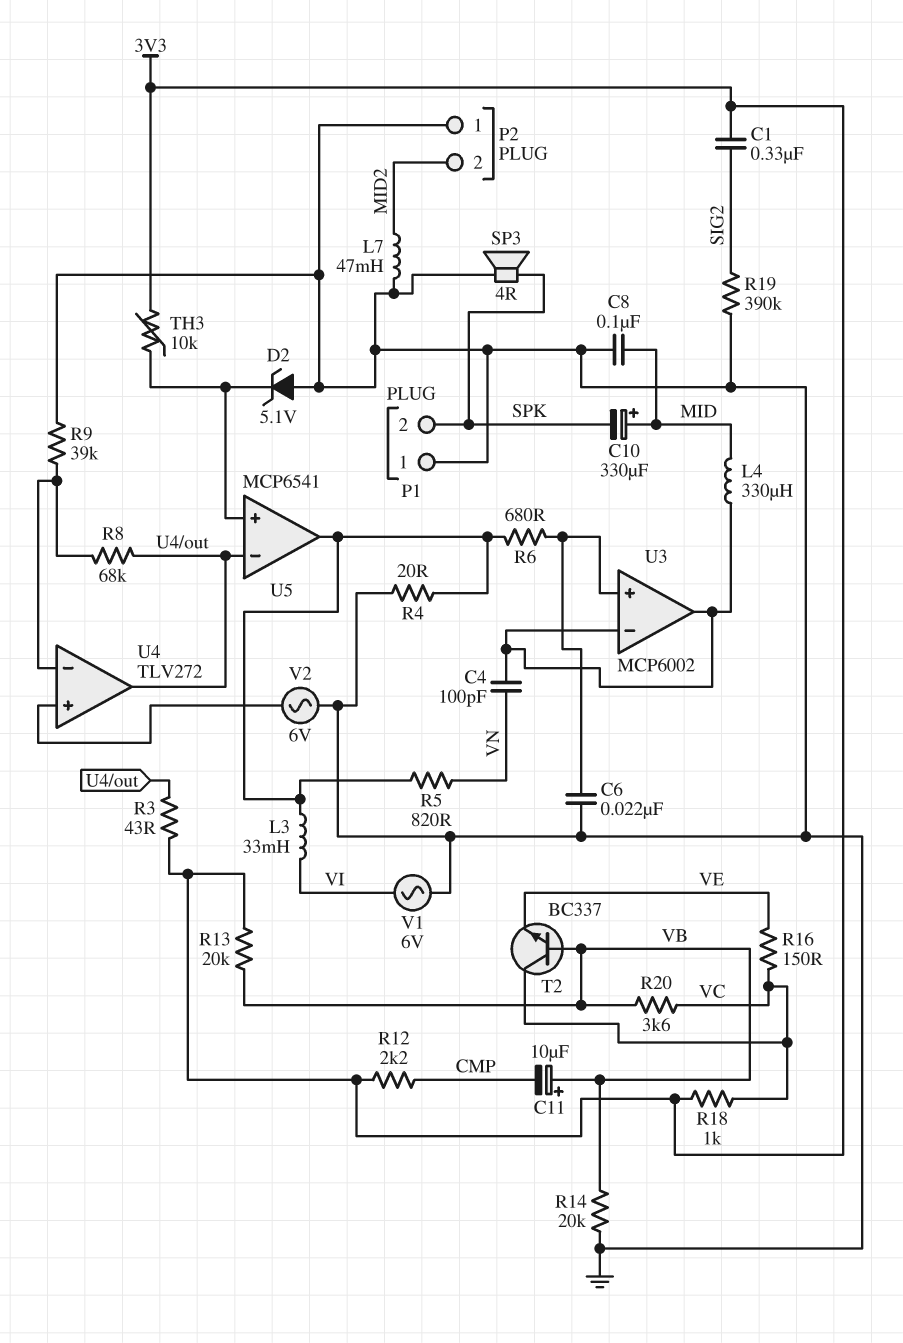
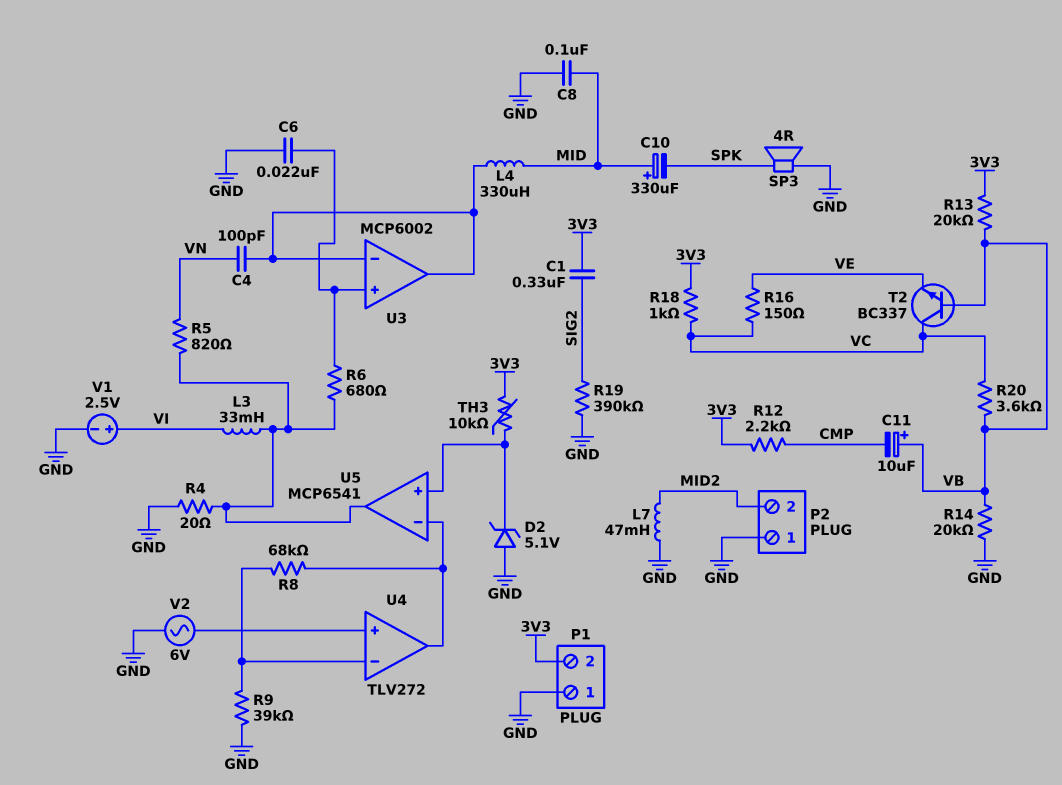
P1 pin 2: SPK -> 3V3
R3: 43 (3V3, U4/out) -> none
V1: AC 6V (GND, VI) -> 2.5V (plus VI, minus GND)

